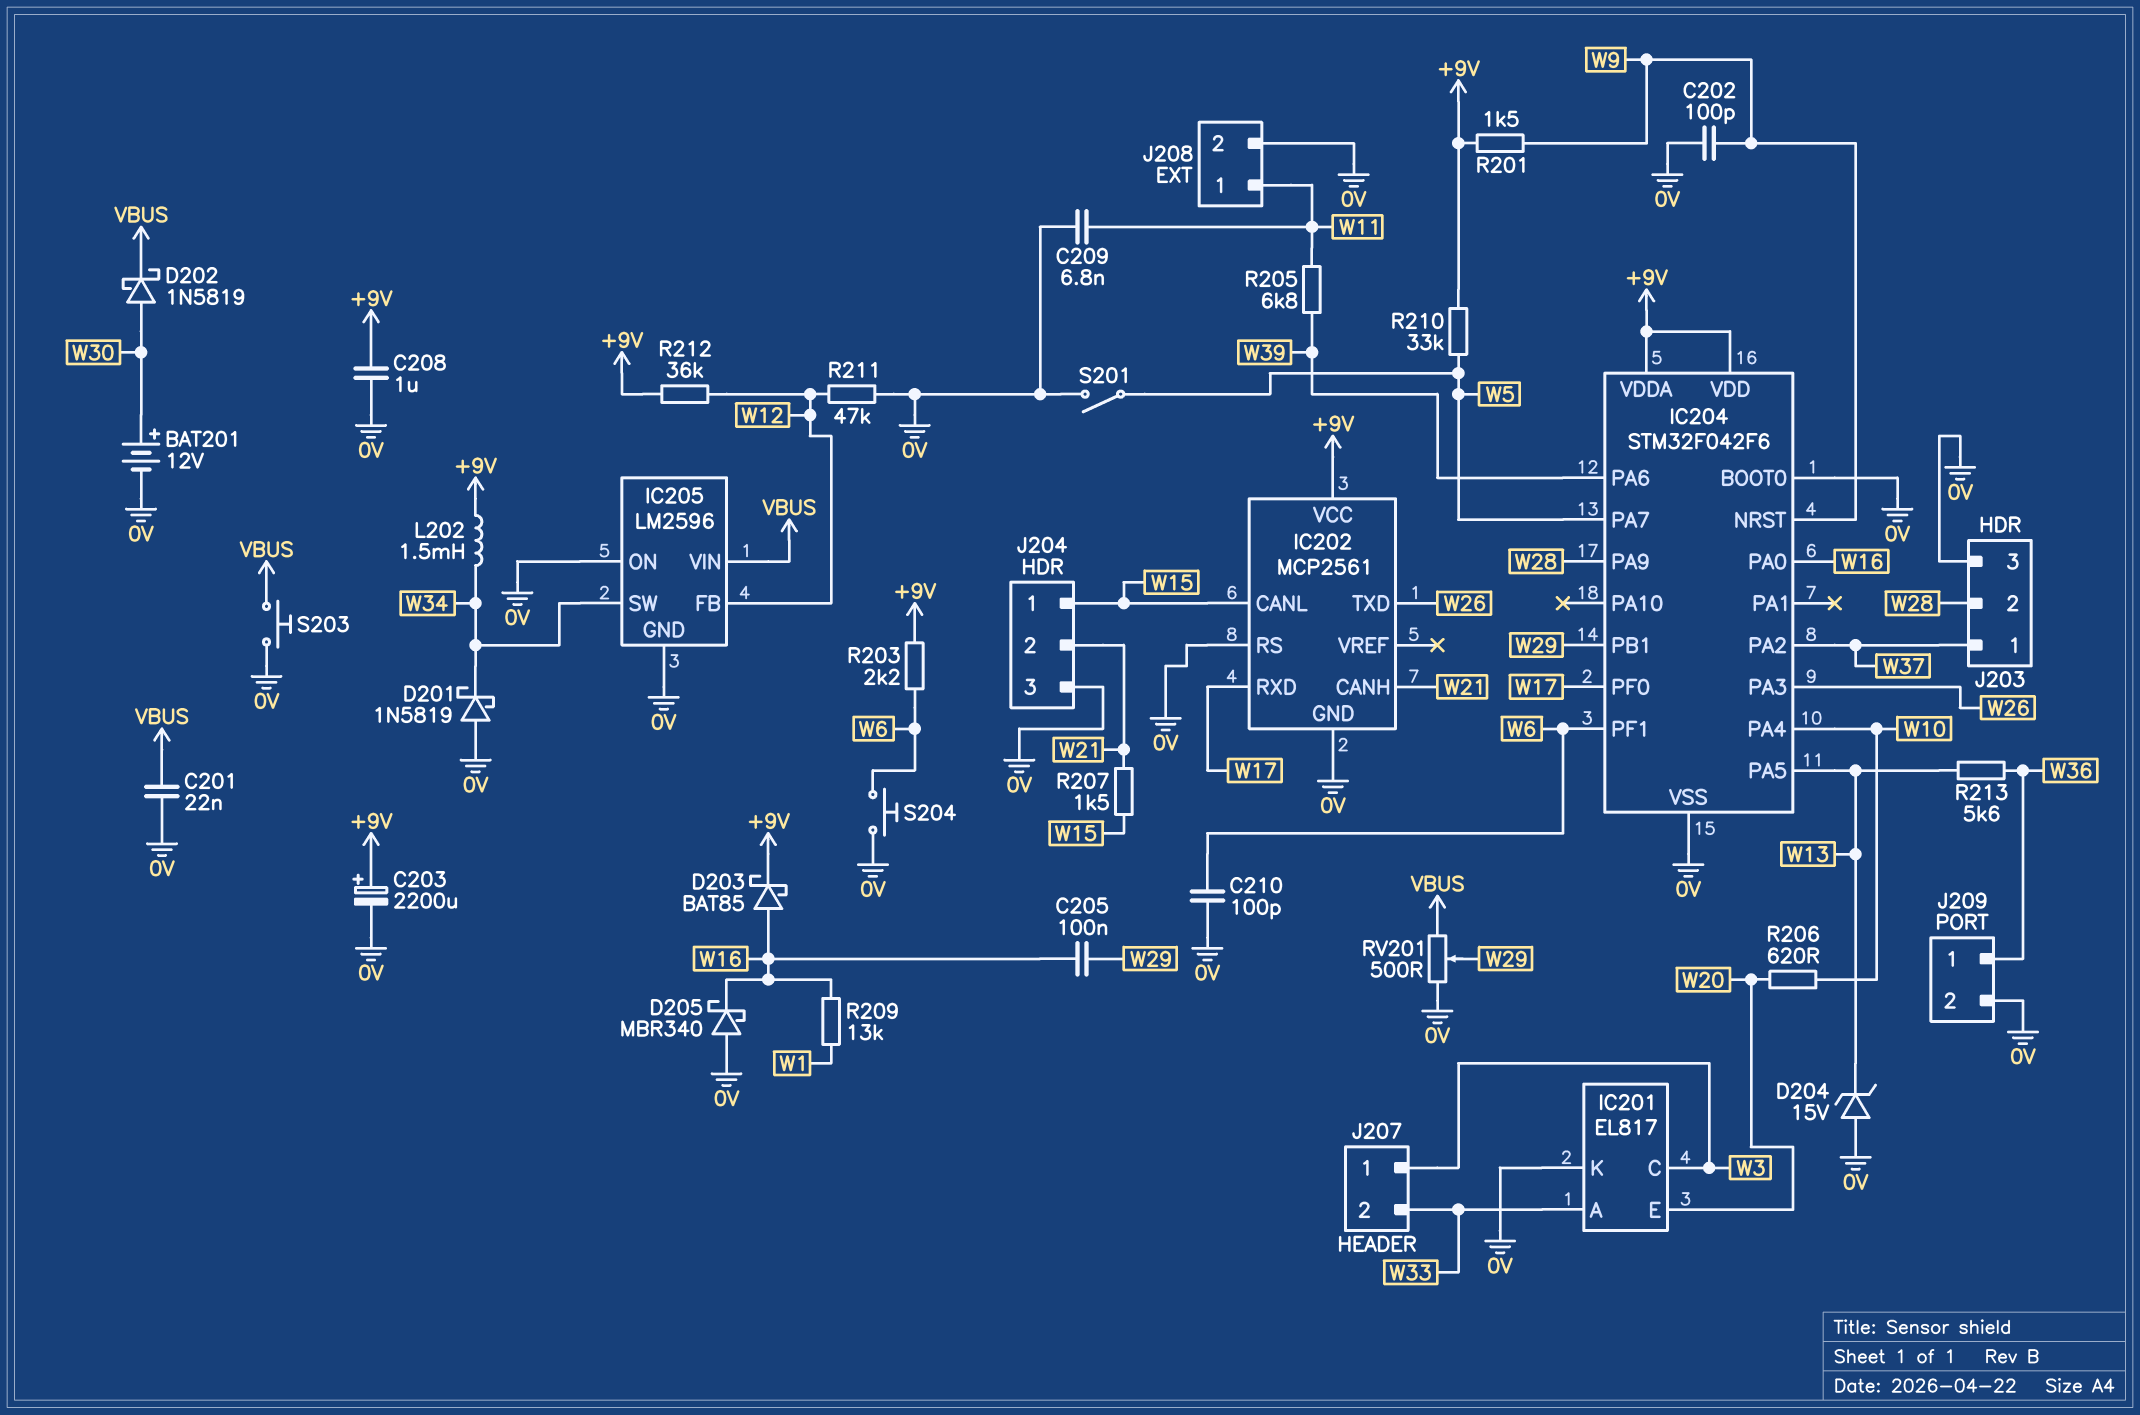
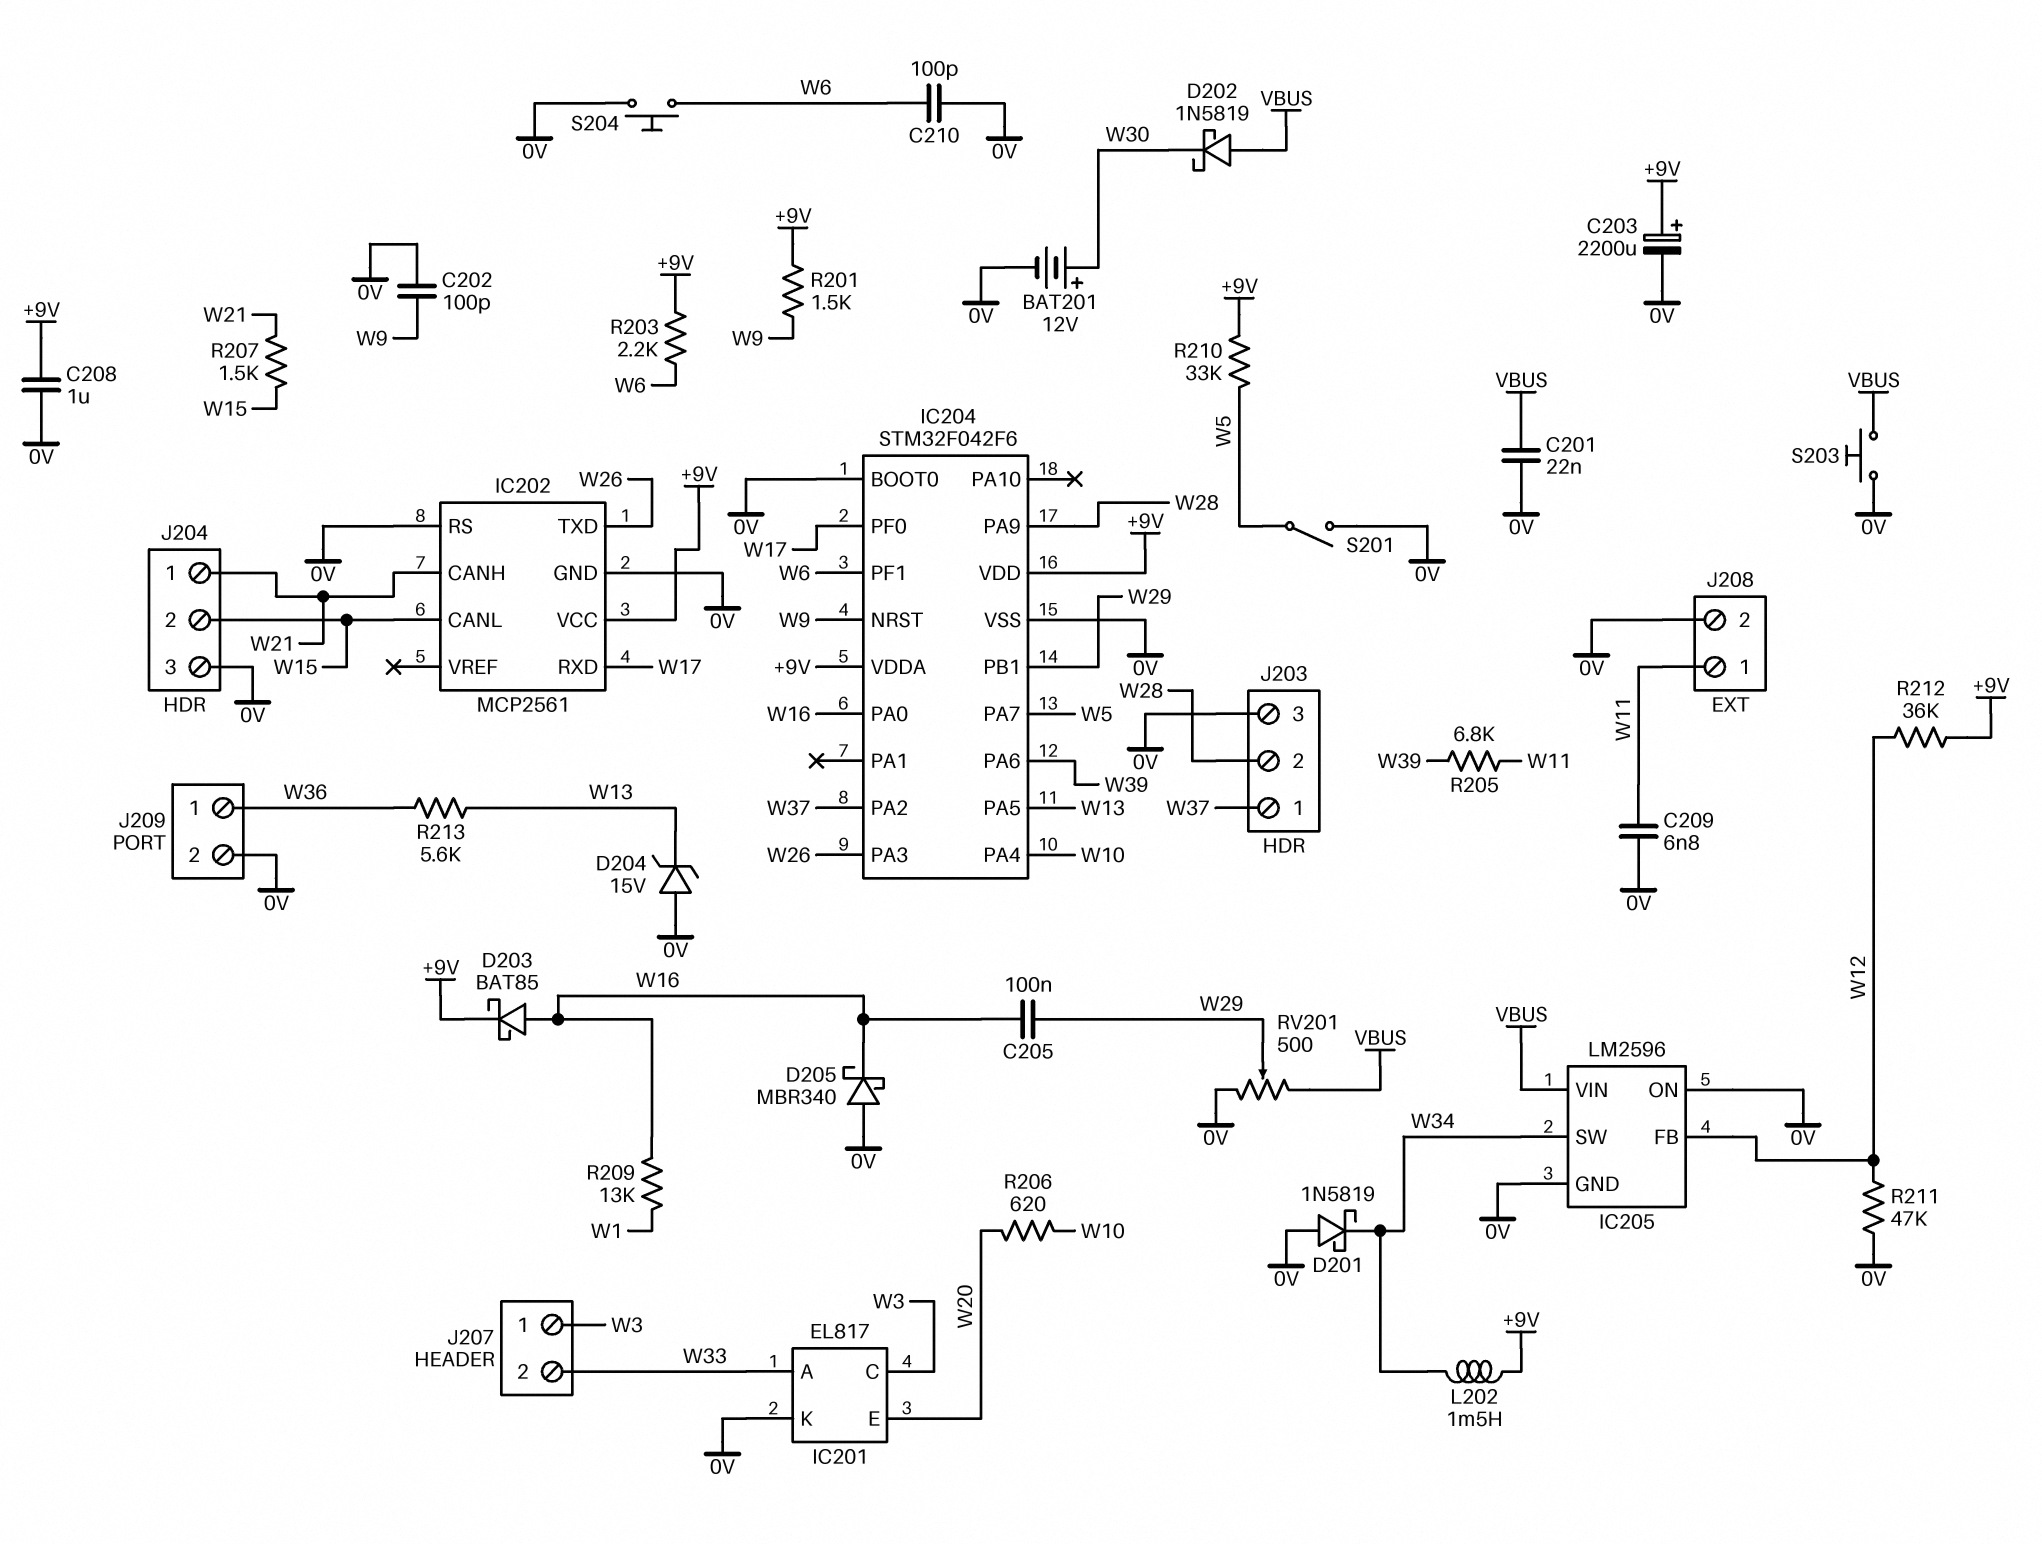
D202: schottky 1N5819 (A W30, K VBUS) -> schottky 1N5819 (A VBUS, K W30)
J204 pin 1: W15 -> W21
J204 pin 2: W21 -> W15

